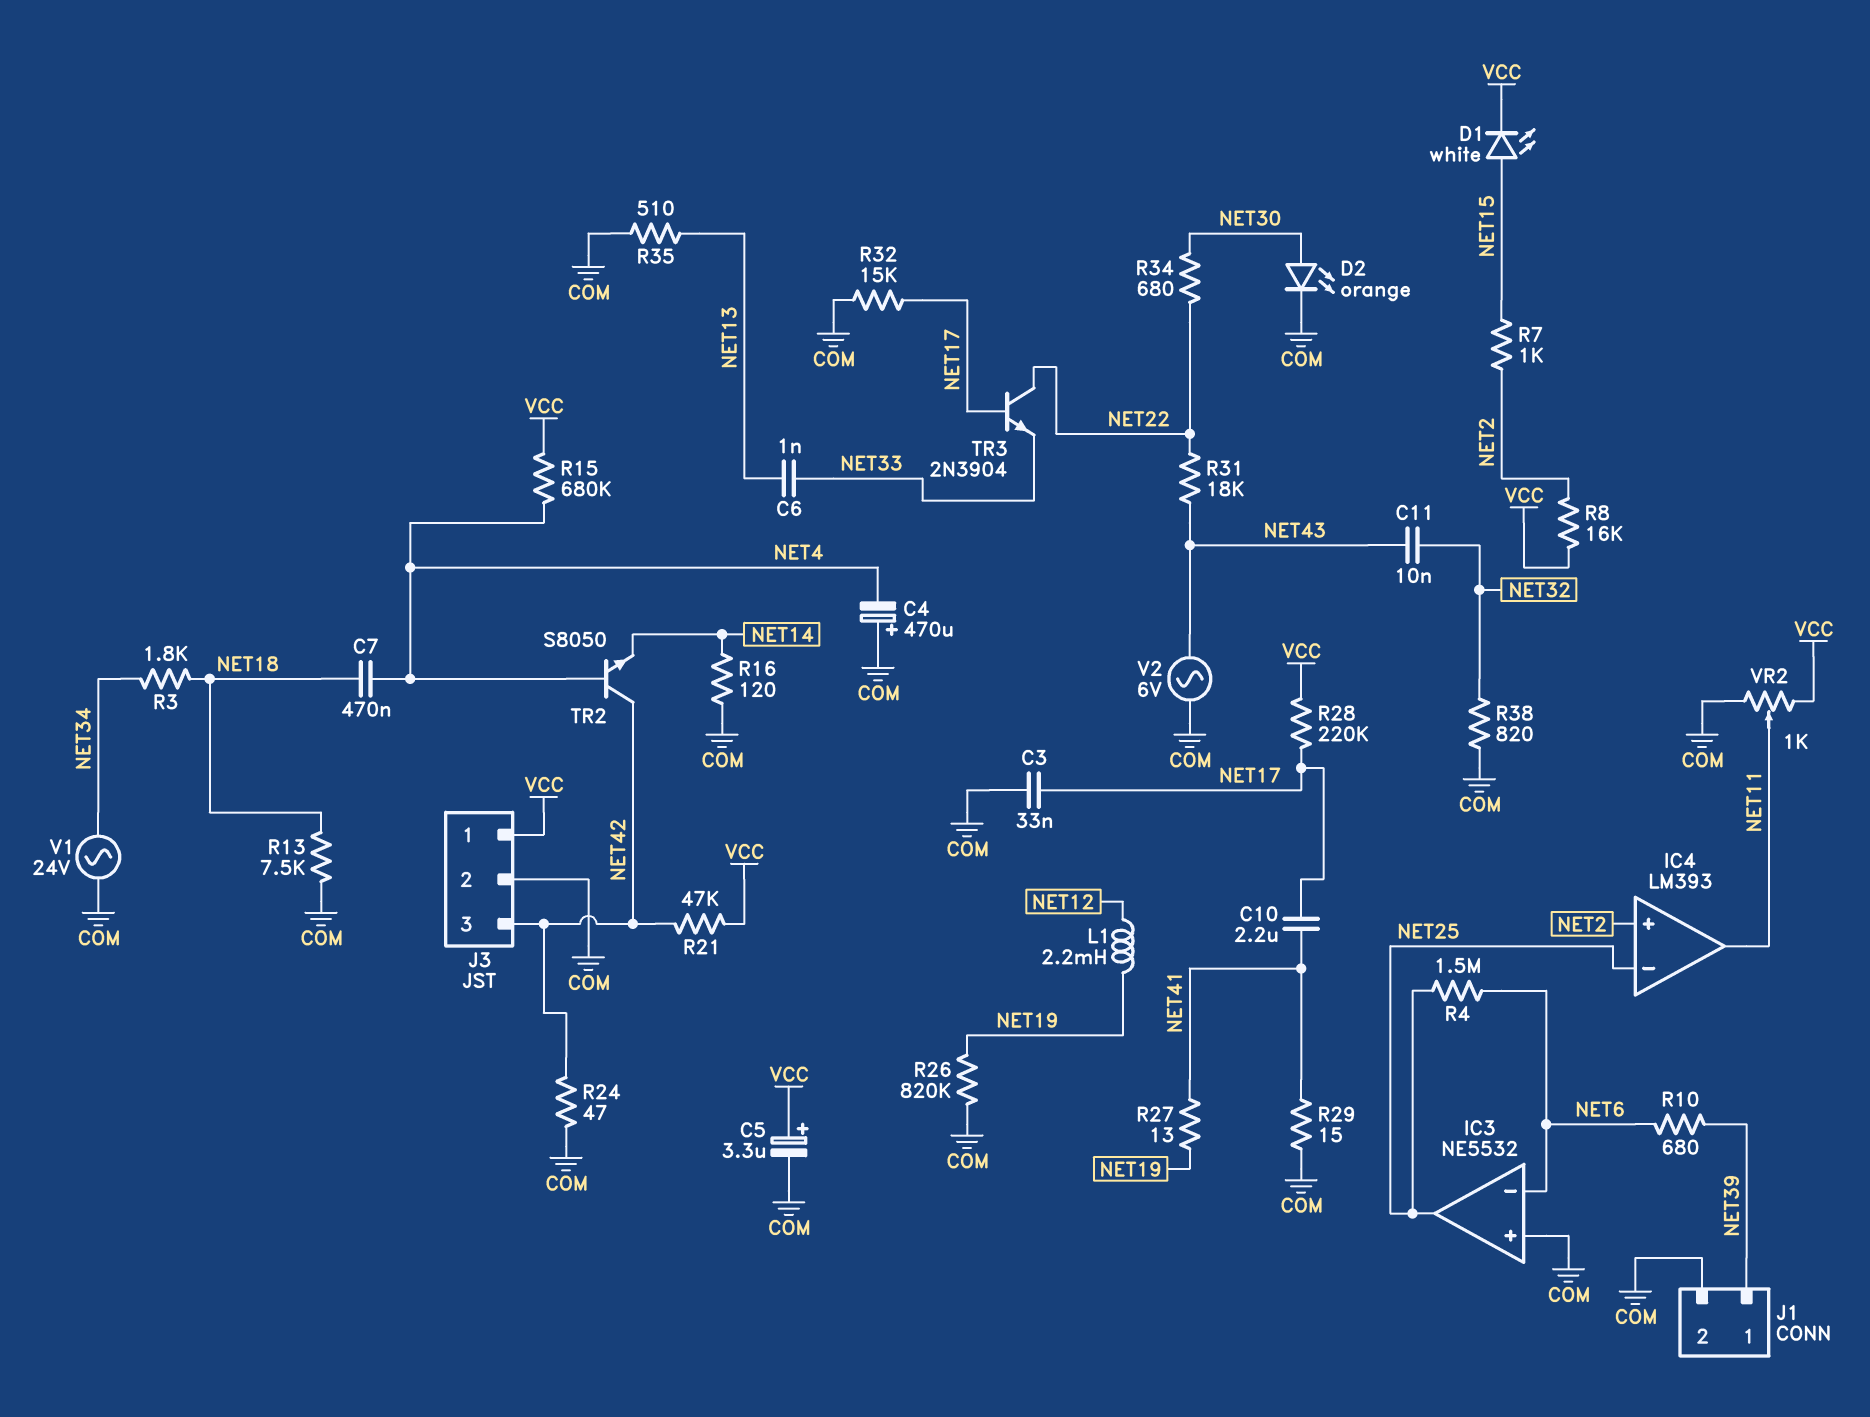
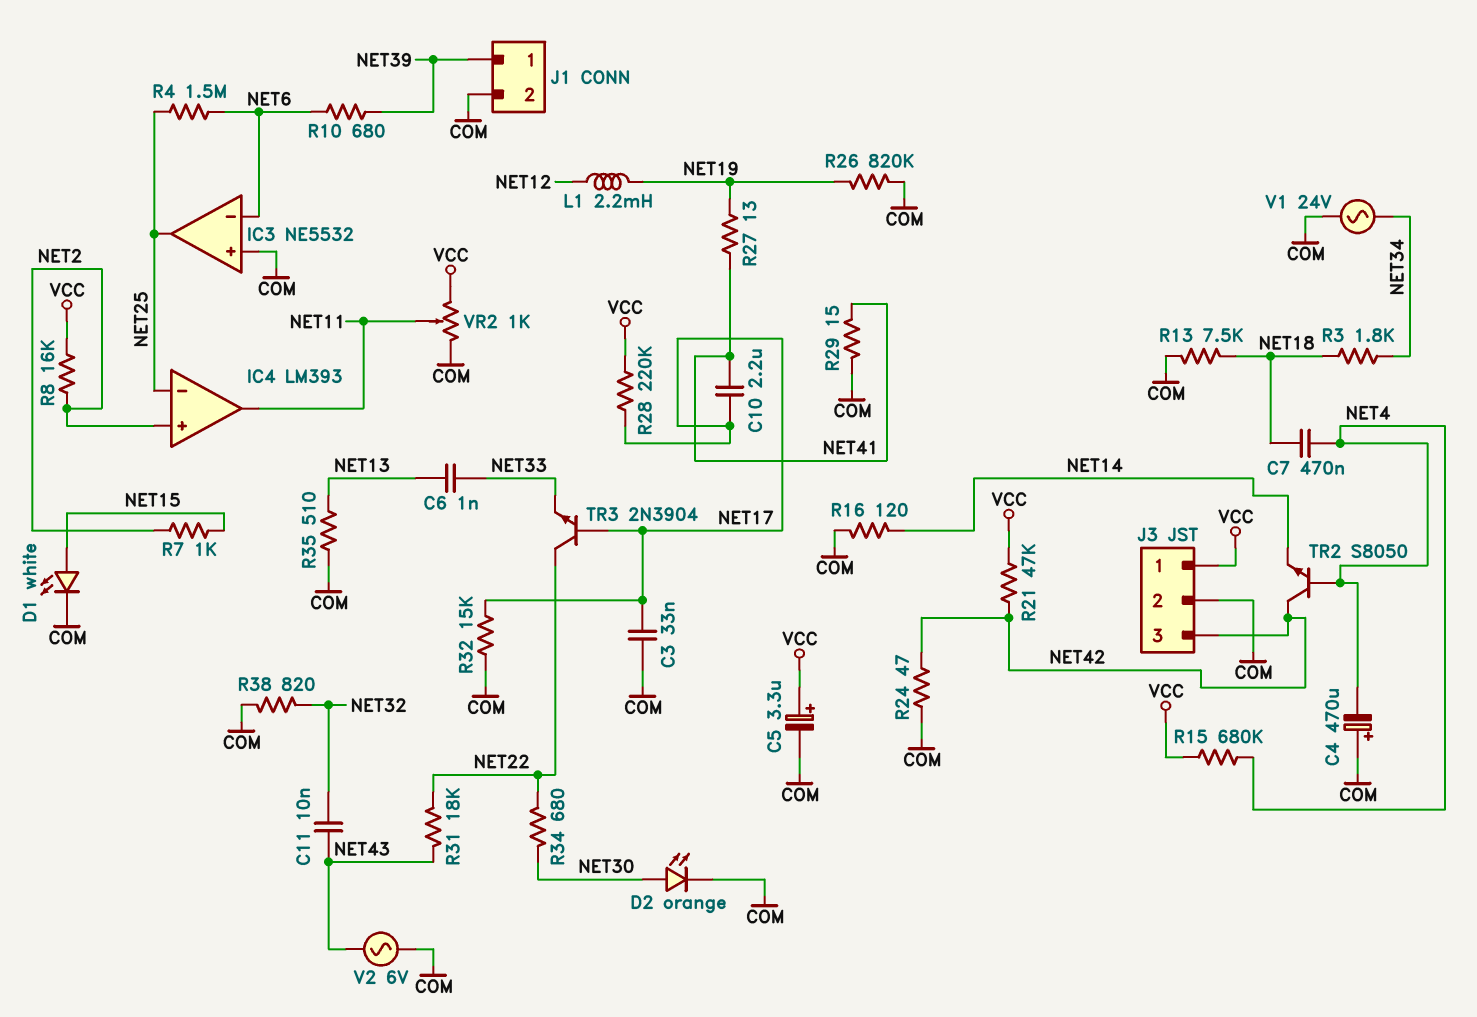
D1: LED white (A NET15, K VCC) -> LED white (A NET15, K COM)

